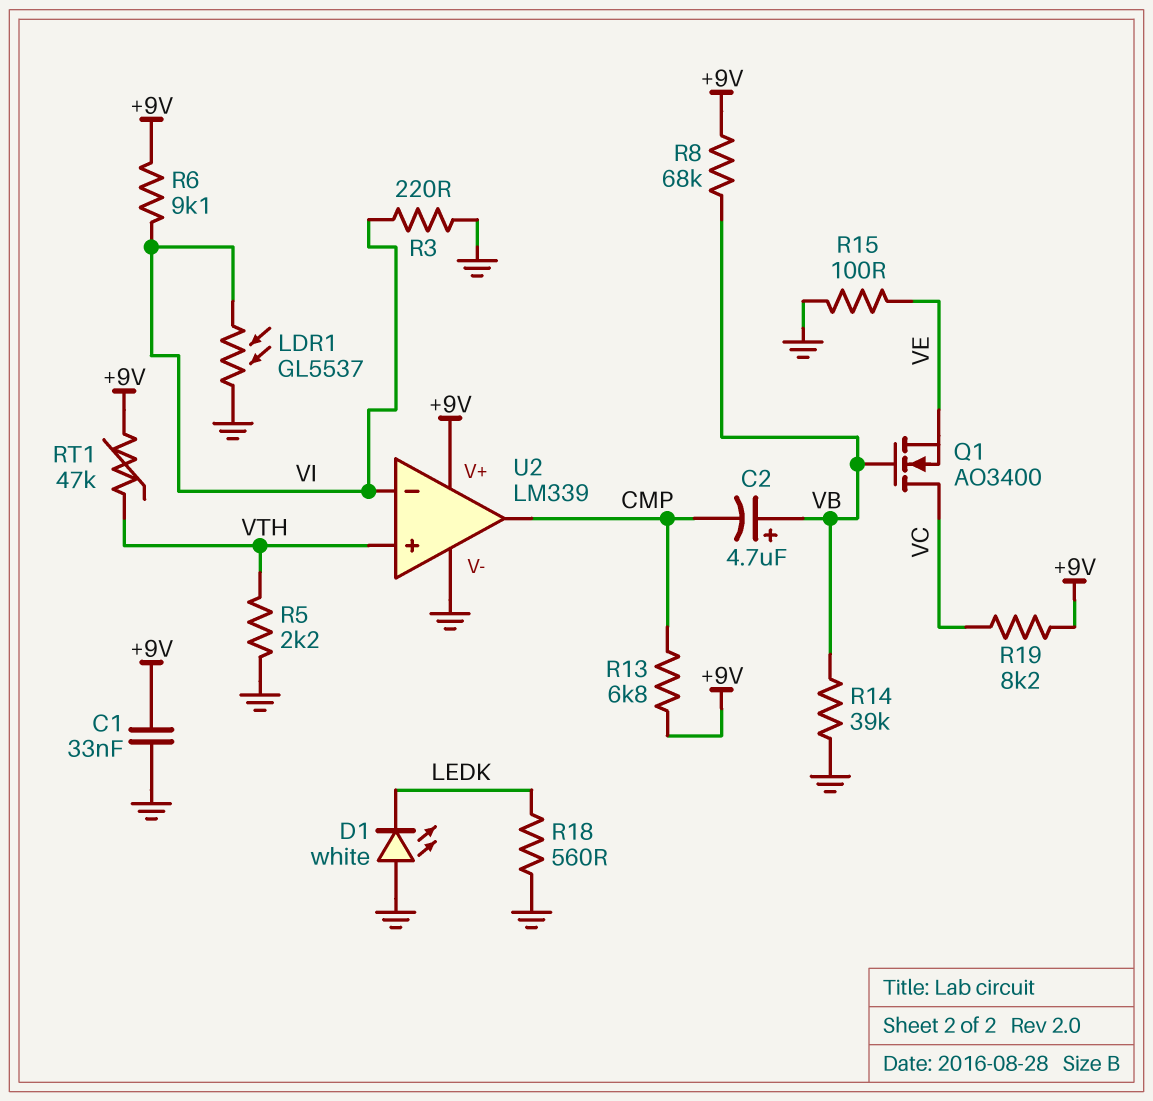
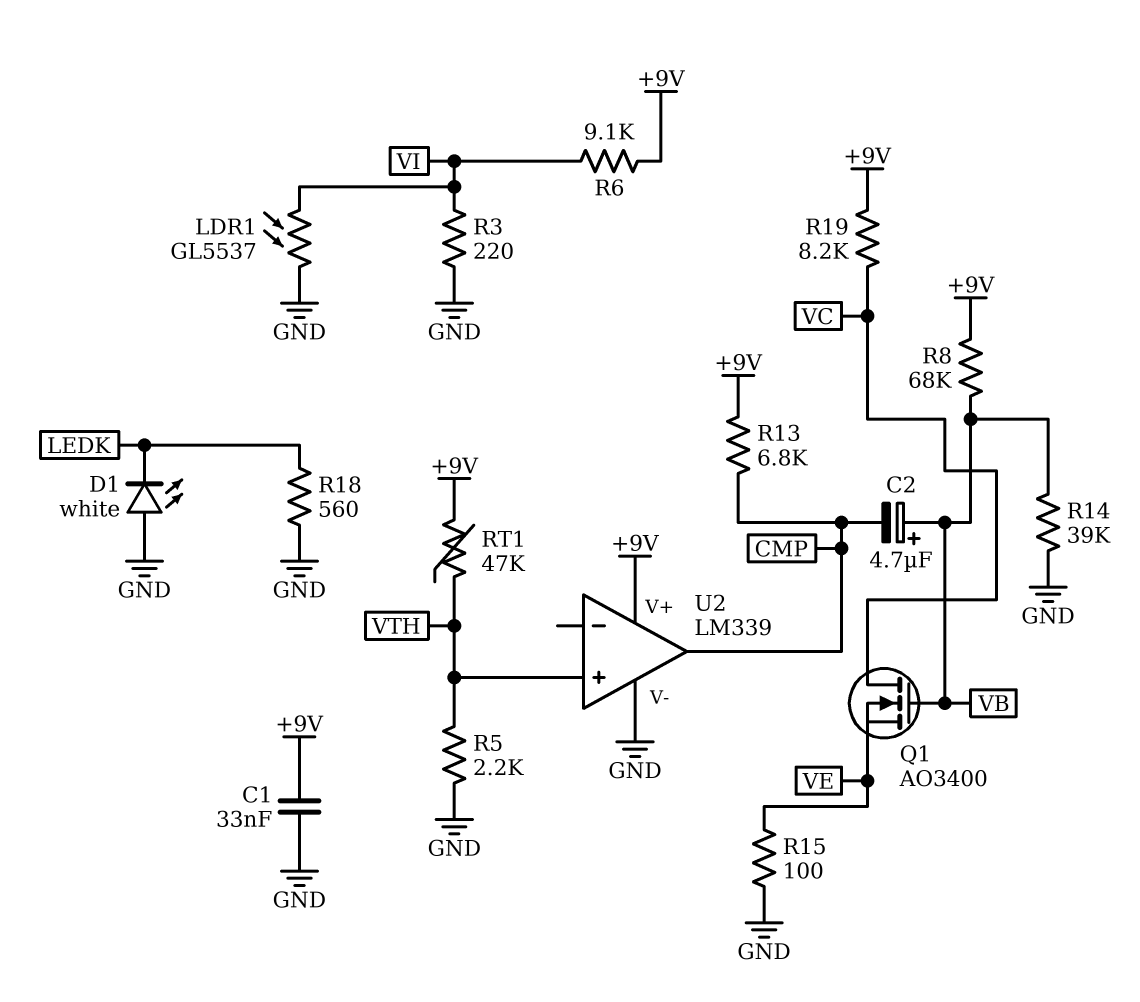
U2 pin in-: VI -> none

